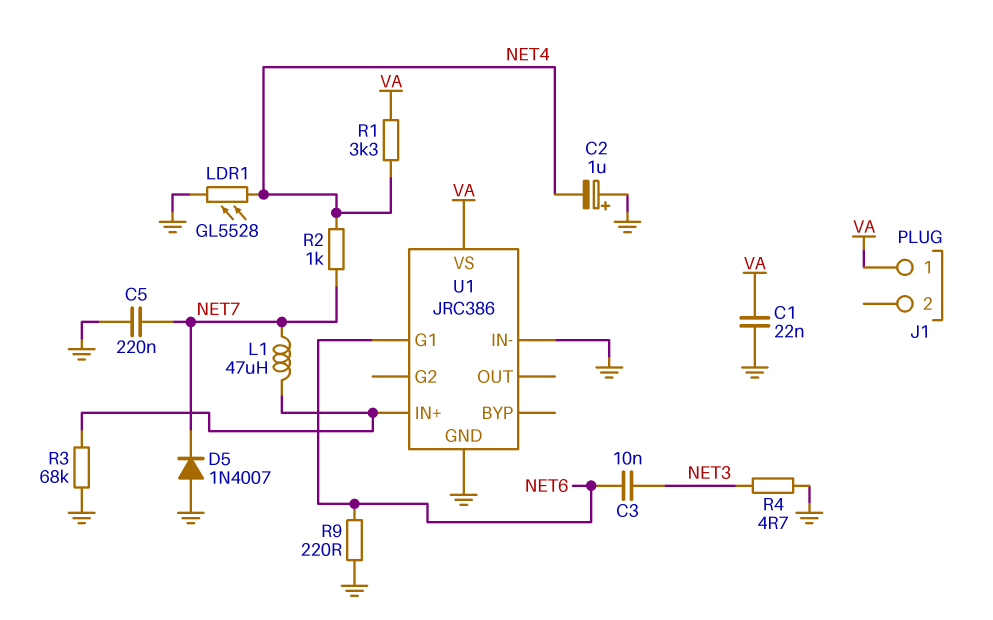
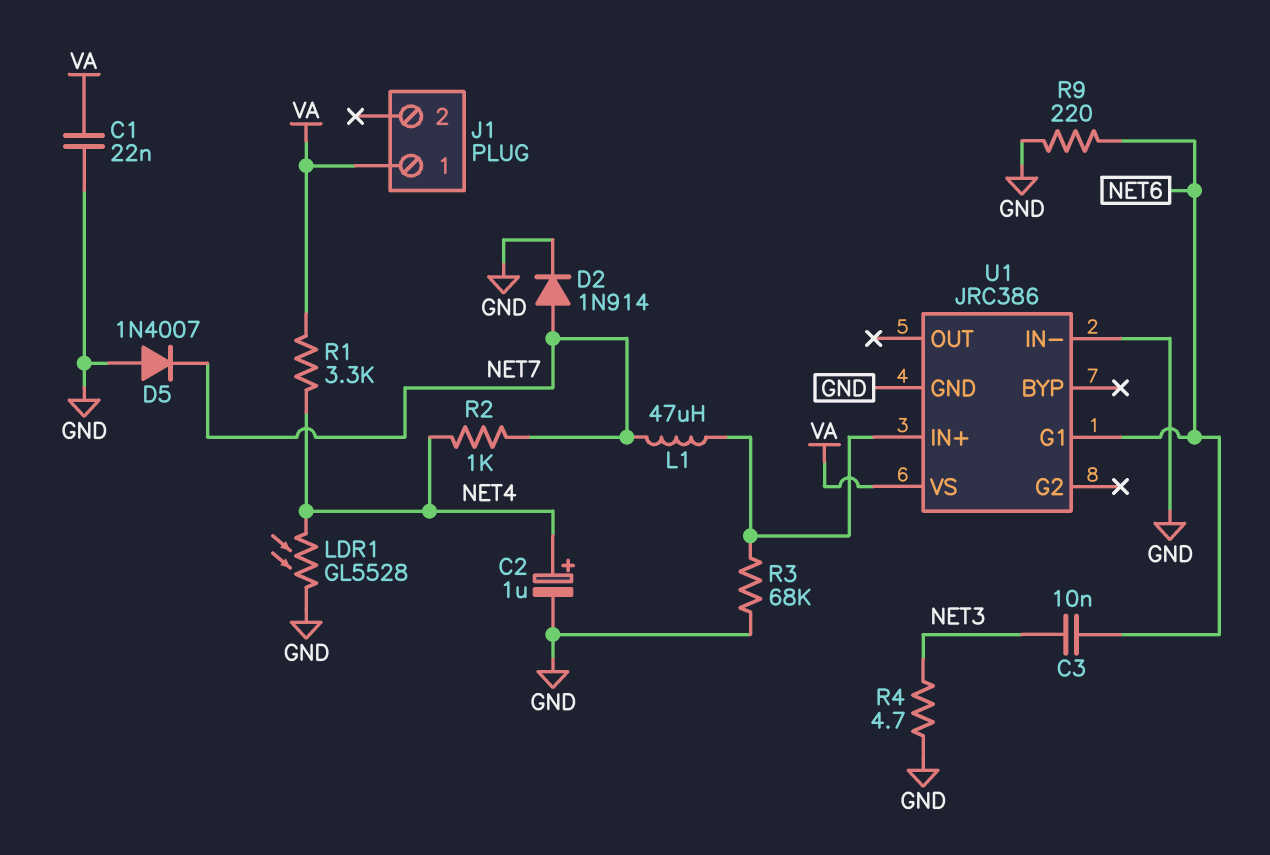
C2: 1uF (plus GND, minus NET4) -> 1uF (plus NET4, minus GND)
C5: 220nF (GND, NET7) -> none
D2: none -> diode 1N914 (A NET7, K GND)

